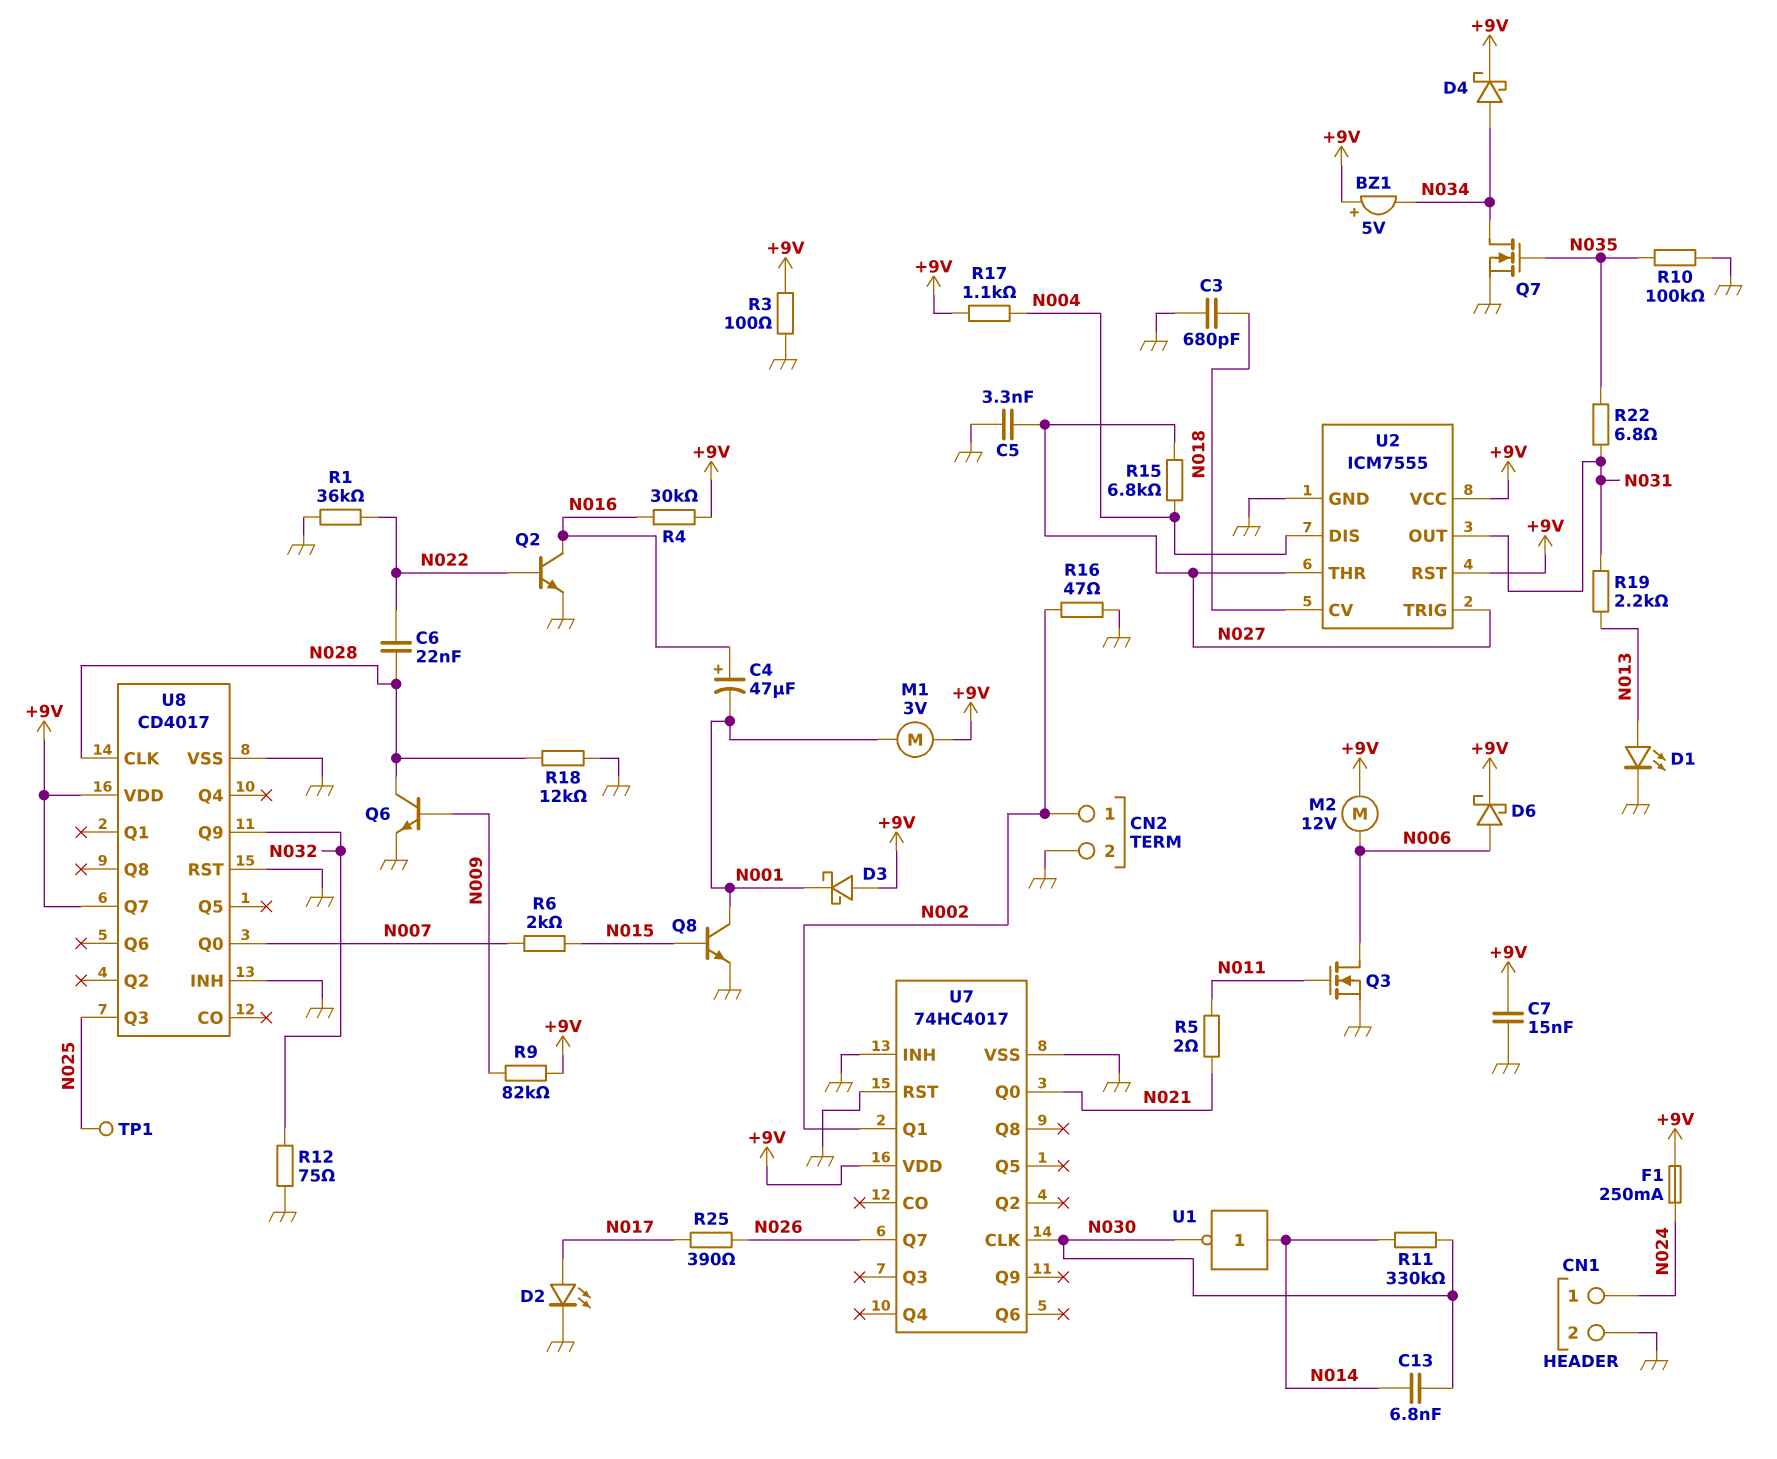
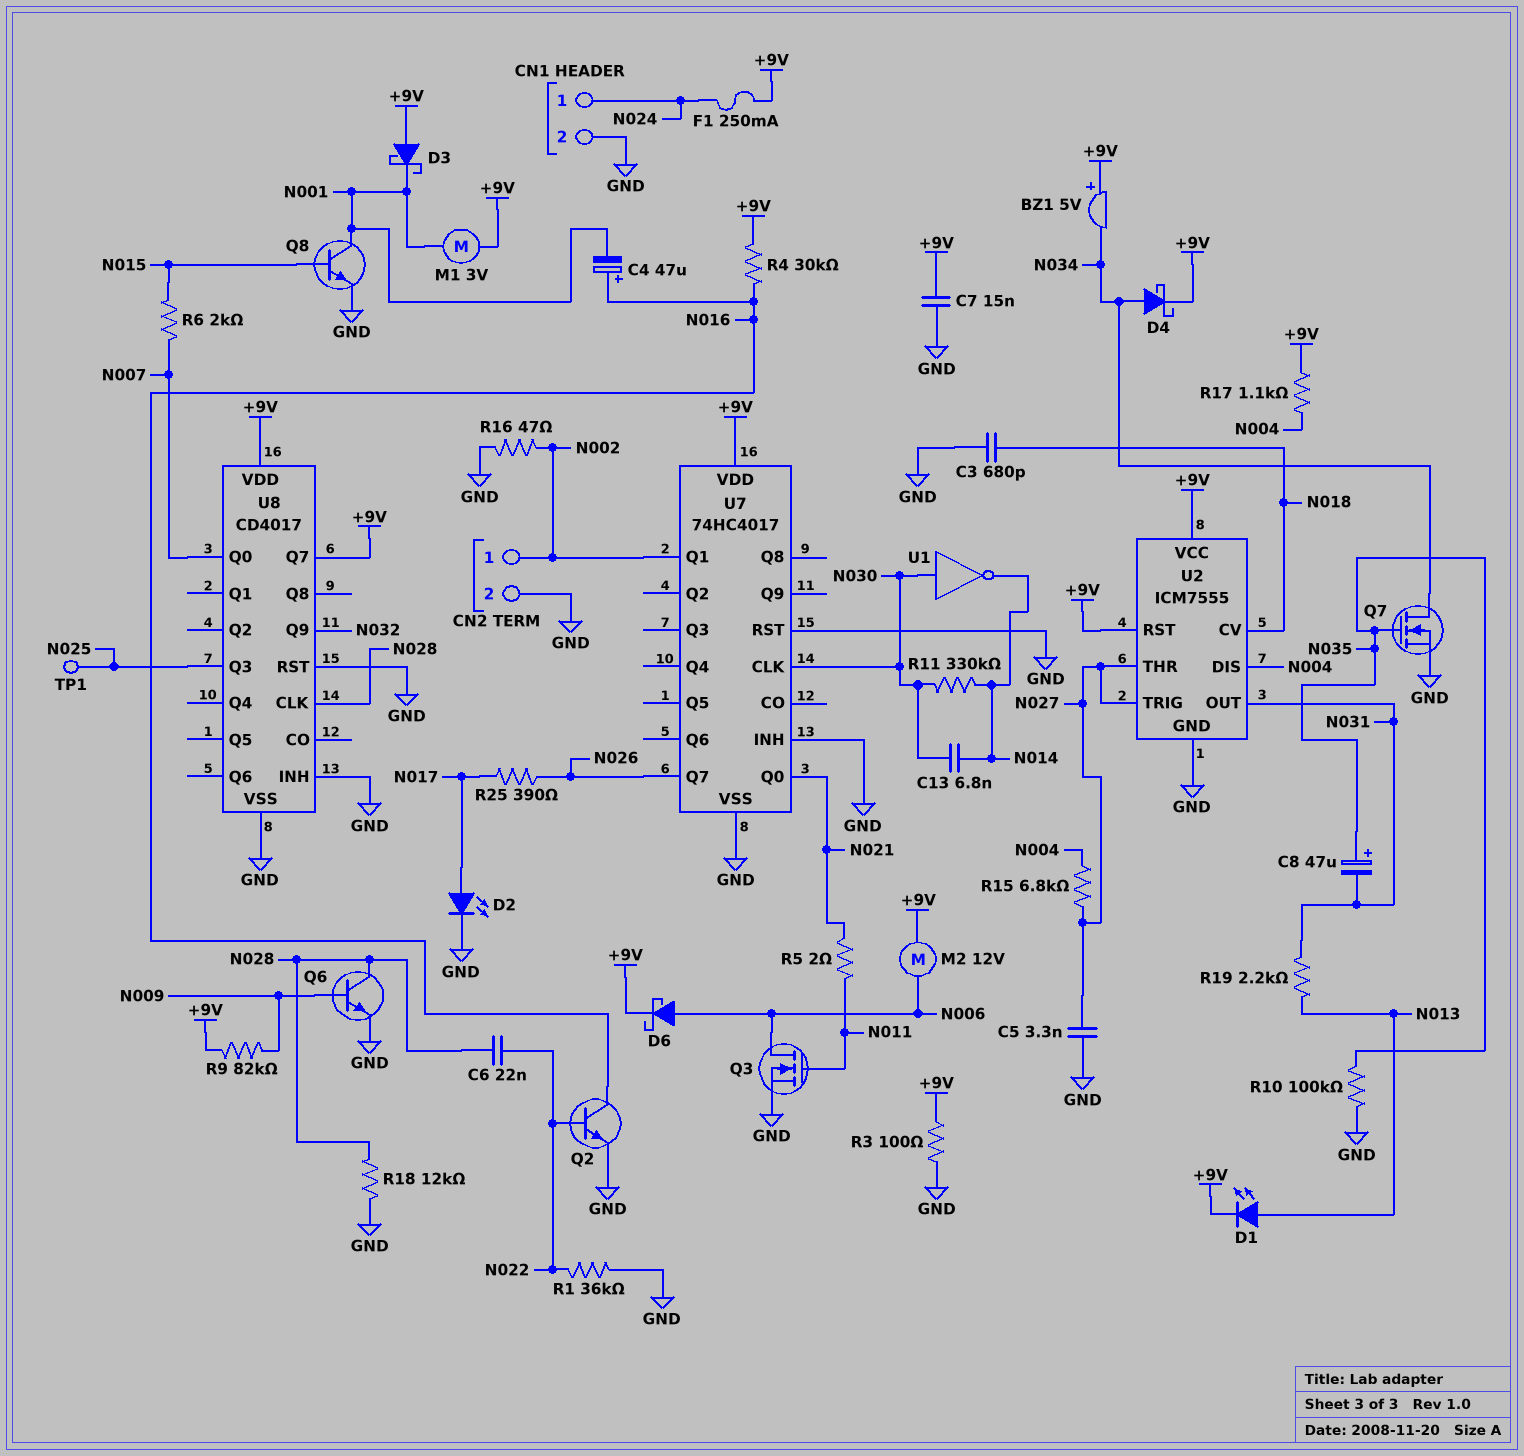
C8: none -> 47uF (plus N035, minus N031)
D1: LED (A N013, K GND) -> LED (A N013, K +9V)
R12: 75 (GND, N032) -> none
R22: 6.8 (N031, N035) -> none
U1: NOT (in N014, out N030) -> NOT (in N030, out N014)

